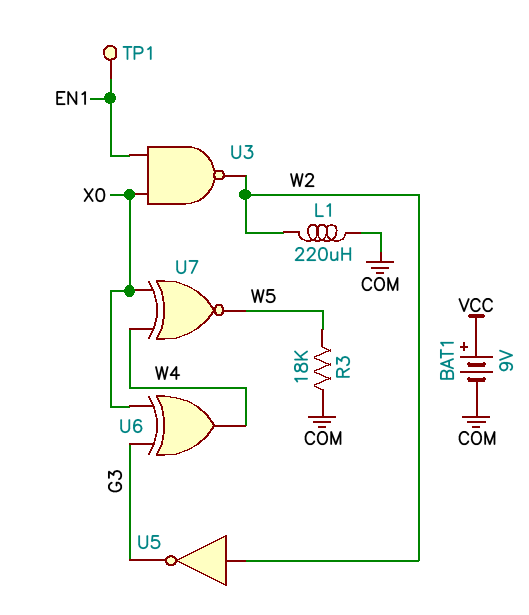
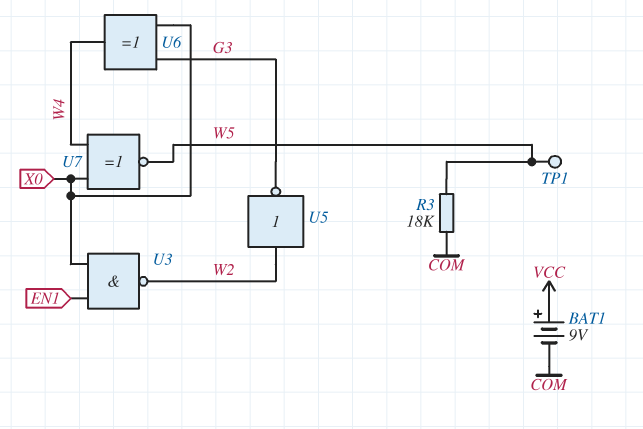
L1: 220uH (COM, W2) -> none
TP1: test point (EN1) -> test point (W5)

